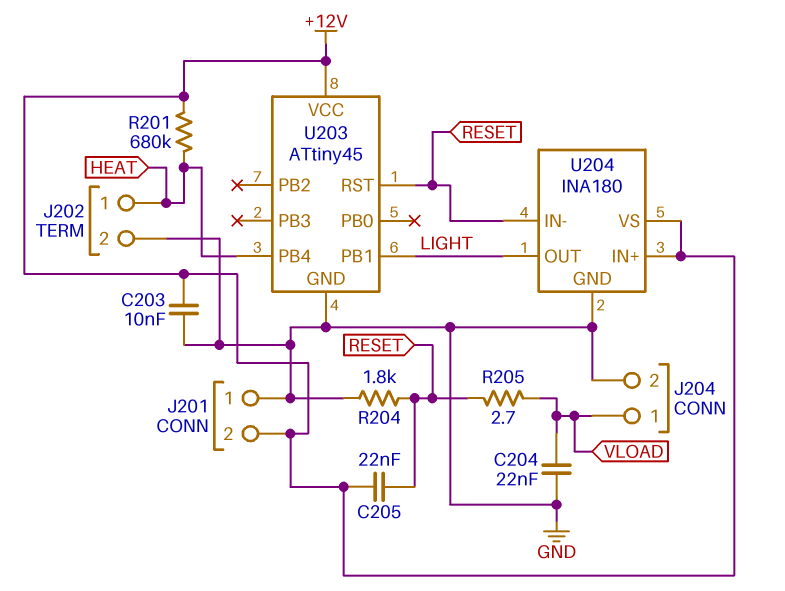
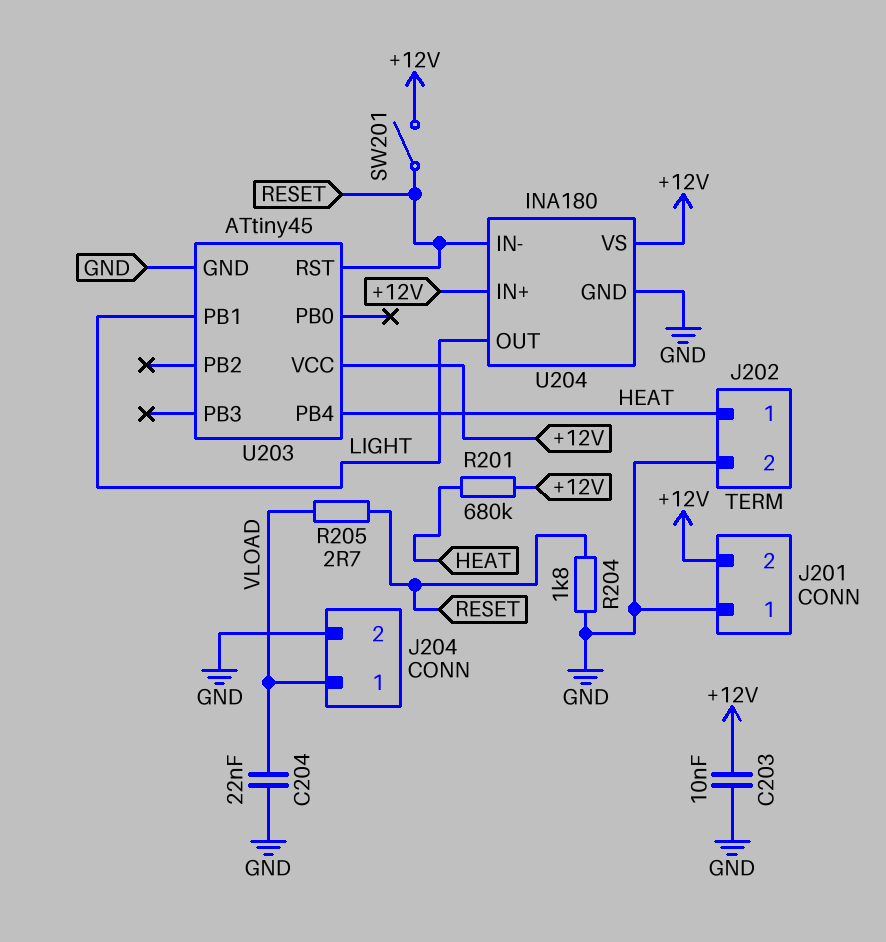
C205: 22nF (+12V, RESET) -> none
SW201: none -> switch (+12V, RESET)

